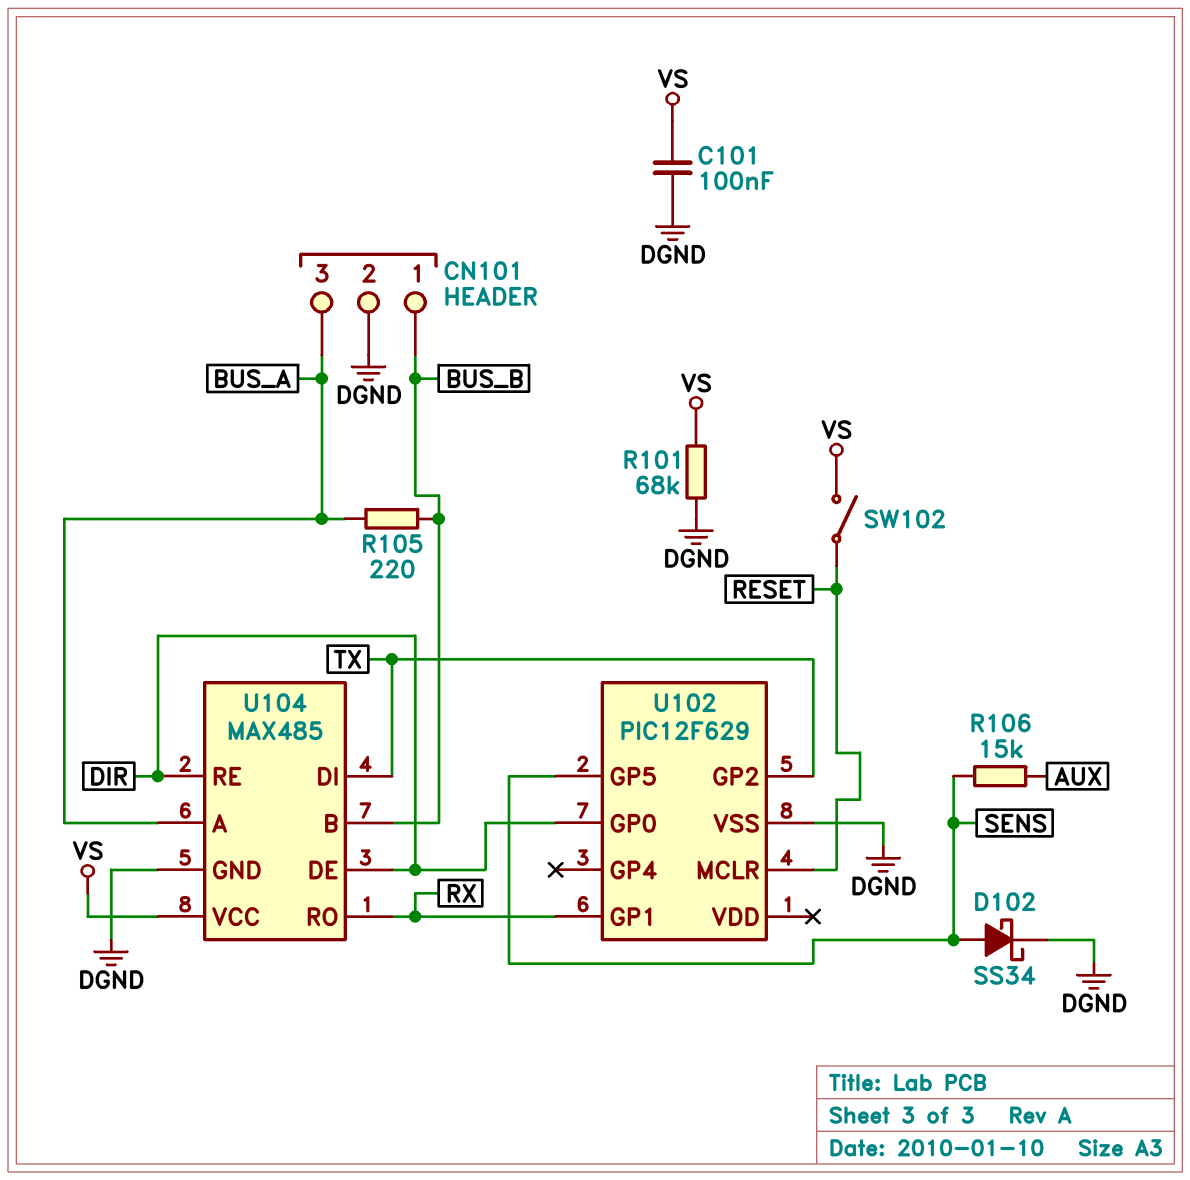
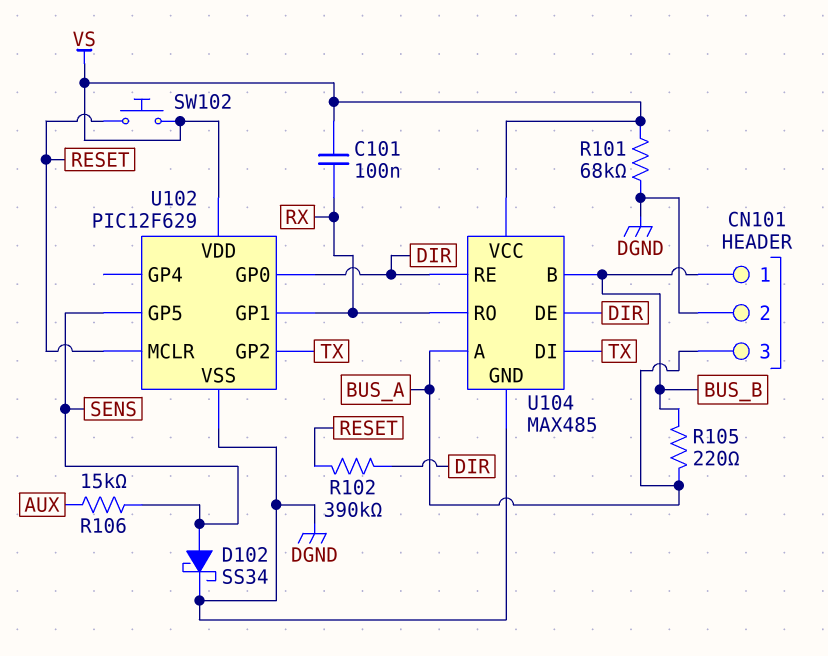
C101: 100nF (DGND, VS) -> 100nF (RX, VS)
R102: none -> 390k (DIR, RESET)
SW102: switch (RESET, VS) -> button (RESET, VS)
U102 pin VDD: none -> VS

